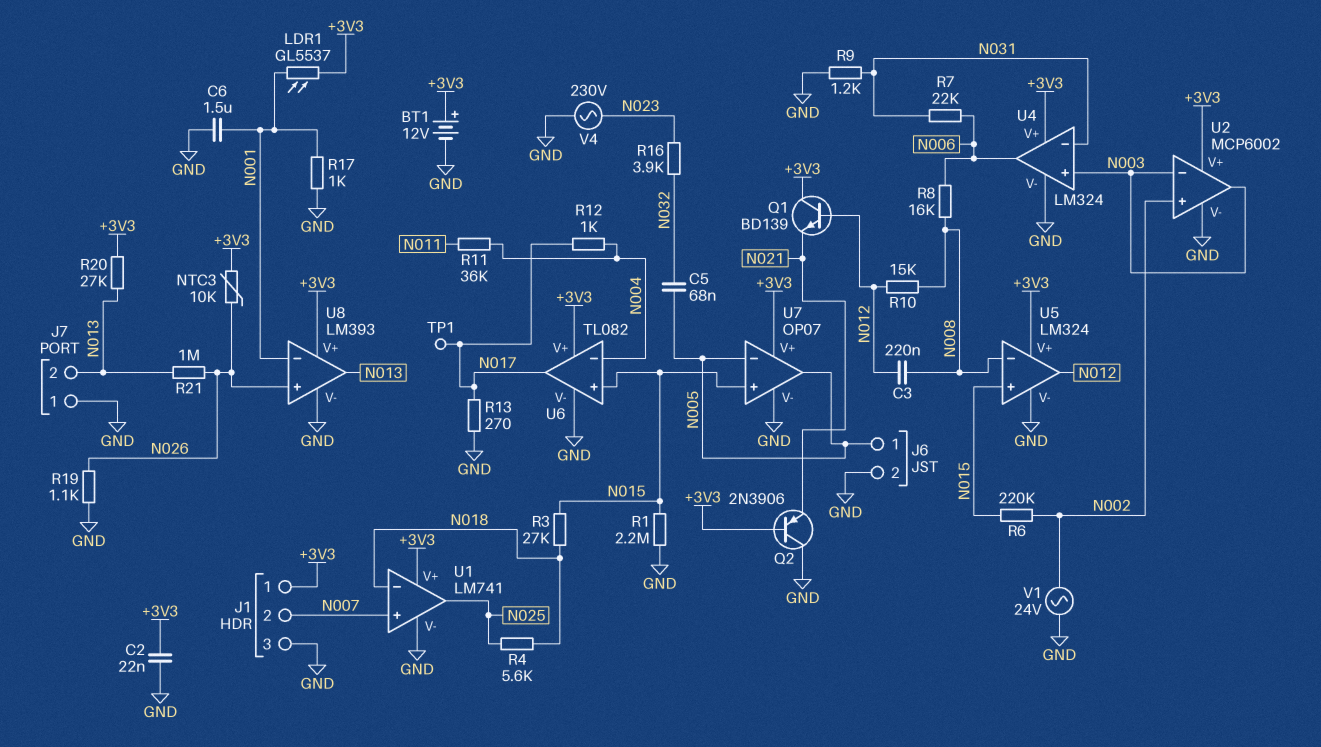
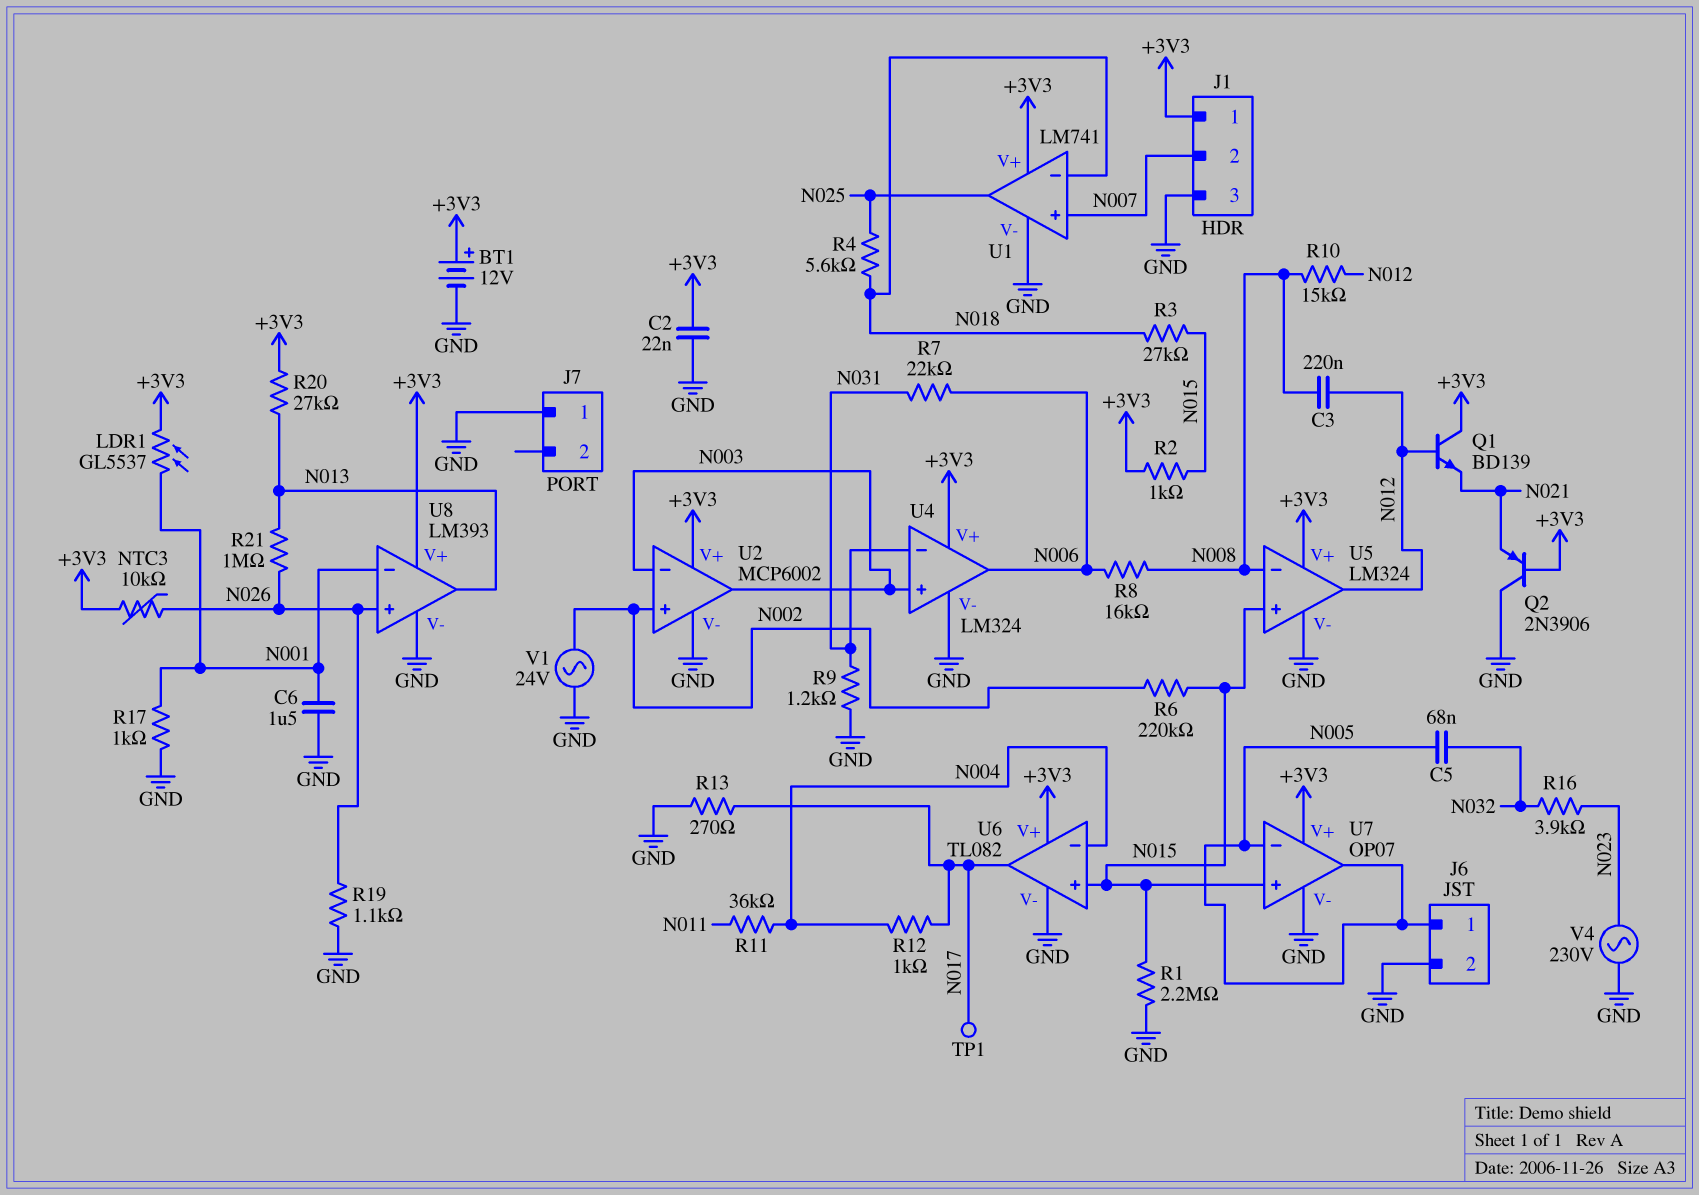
J7 pin 2: N013 -> none
R2: none -> 1k (+3V3, N015)

